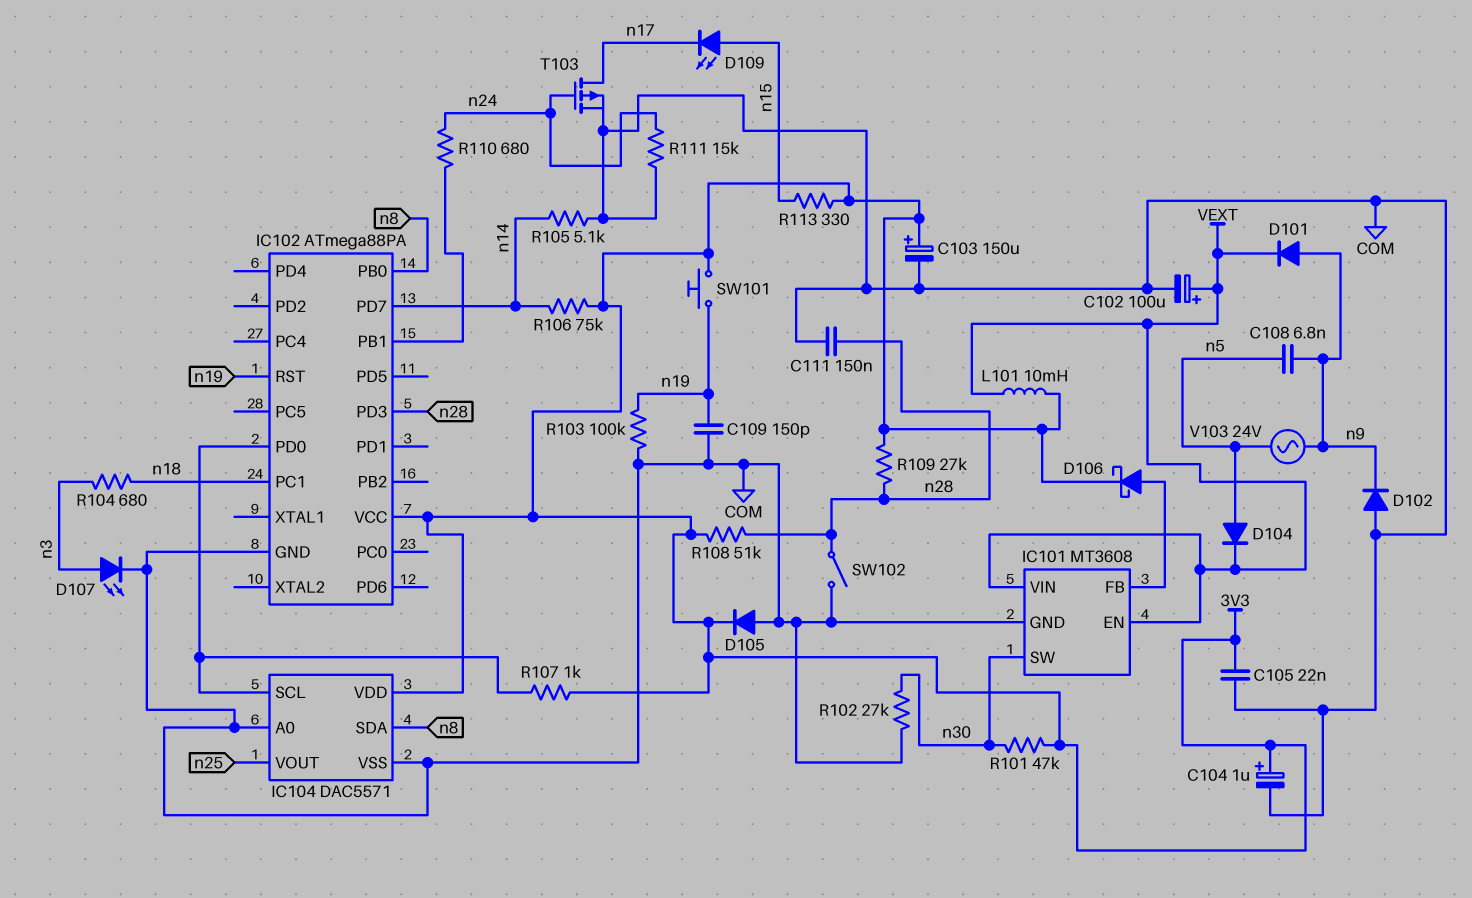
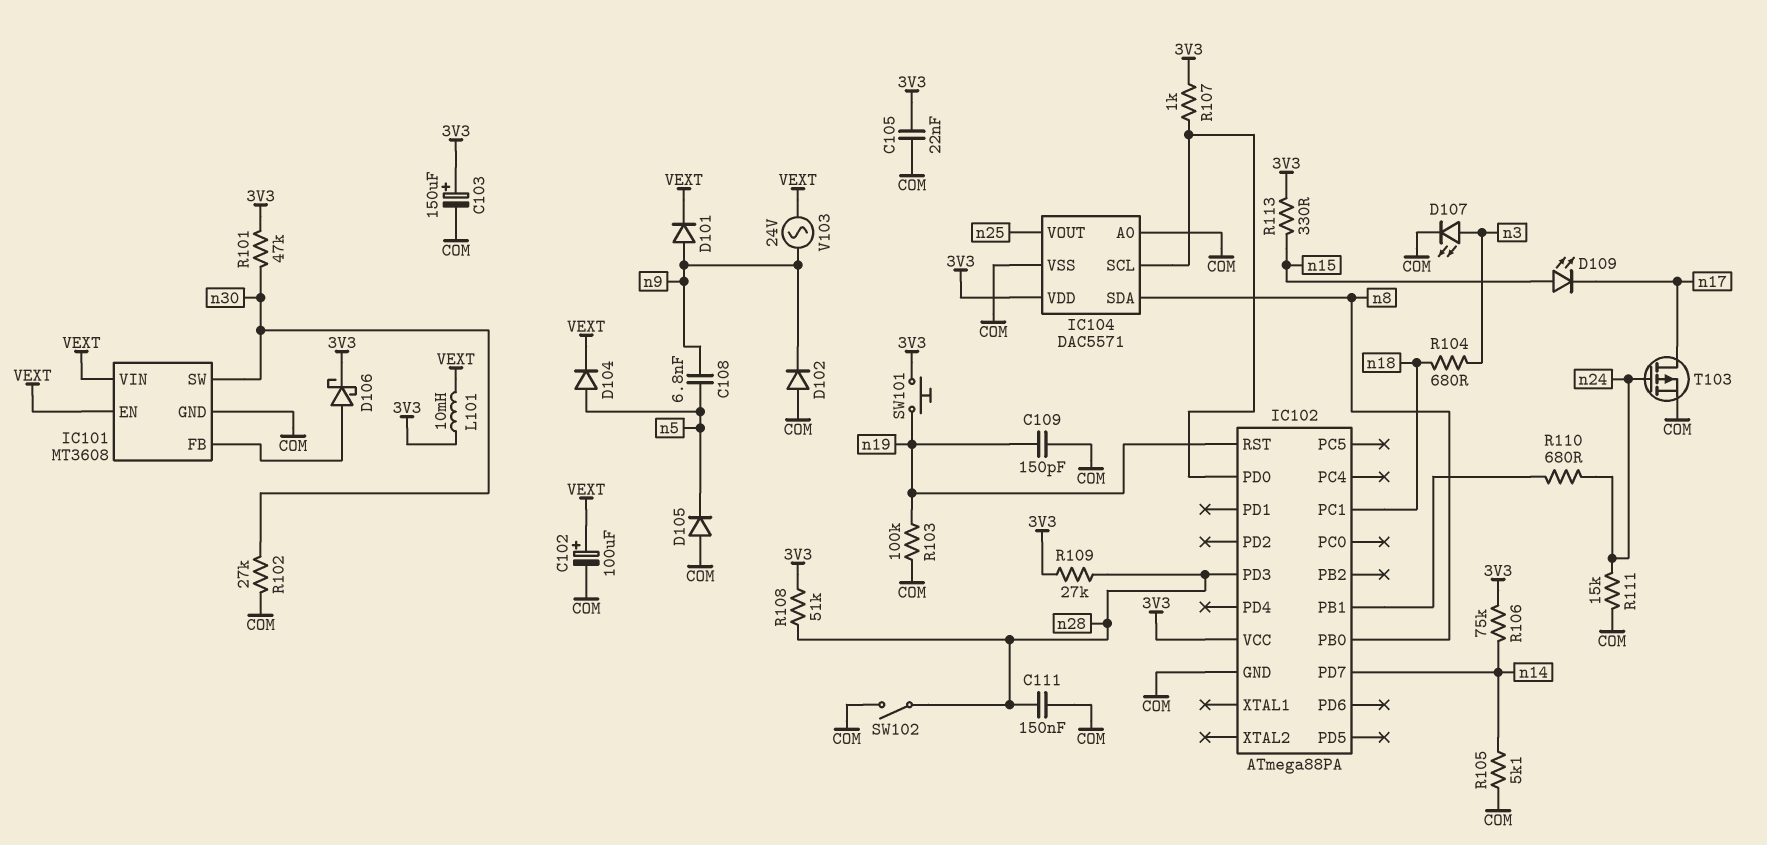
C104: 1uF (plus 3V3, minus COM) -> none
D105: diode (A COM, K 3V3) -> diode (A COM, K n5)
V103: AC 24V (n5, n9) -> AC 24V (VEXT, n9)

